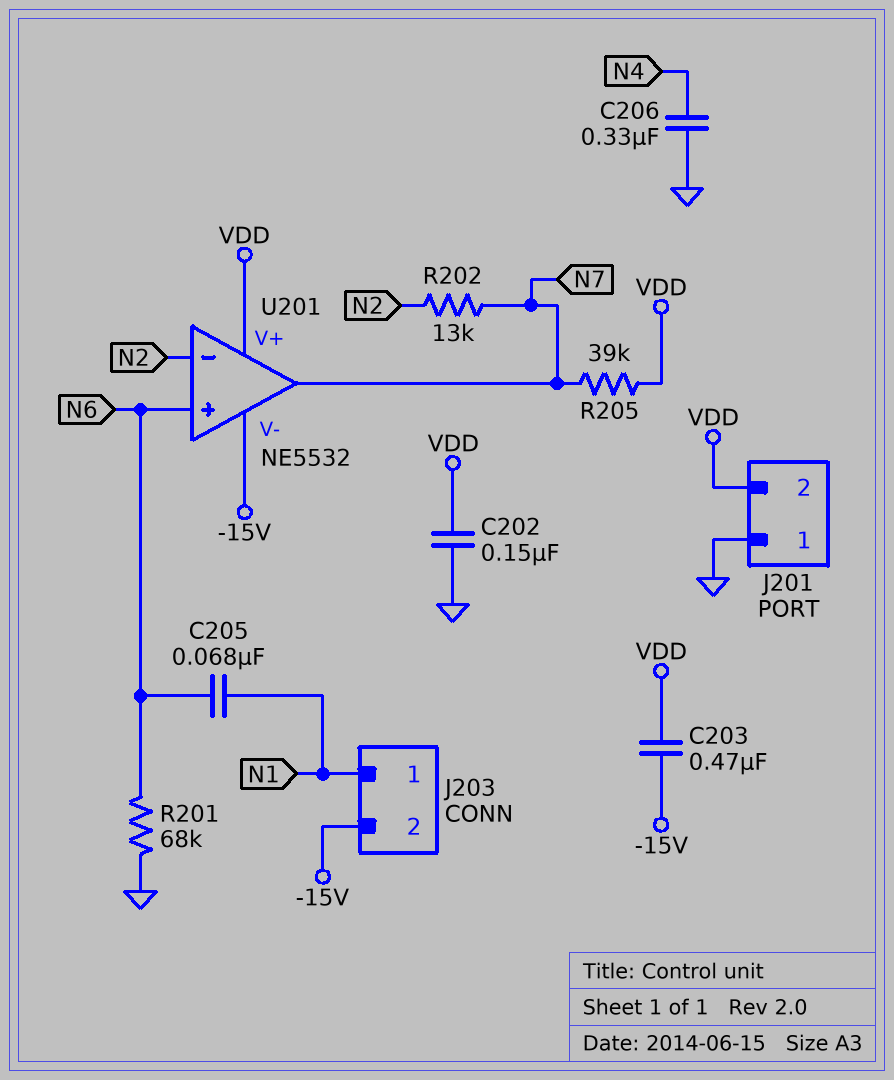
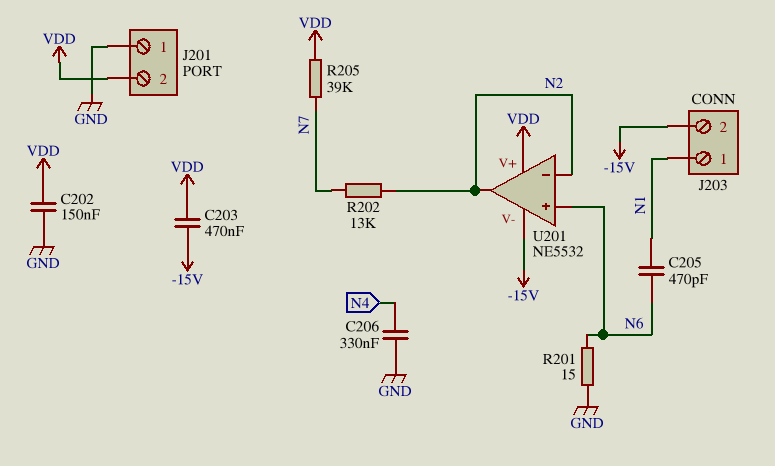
C205: 68nF (N1, N6) -> 470pF (N1, N6)
R201: 68k (GND, N6) -> 15 (GND, N6)
U201 pin out: N7 -> N2

